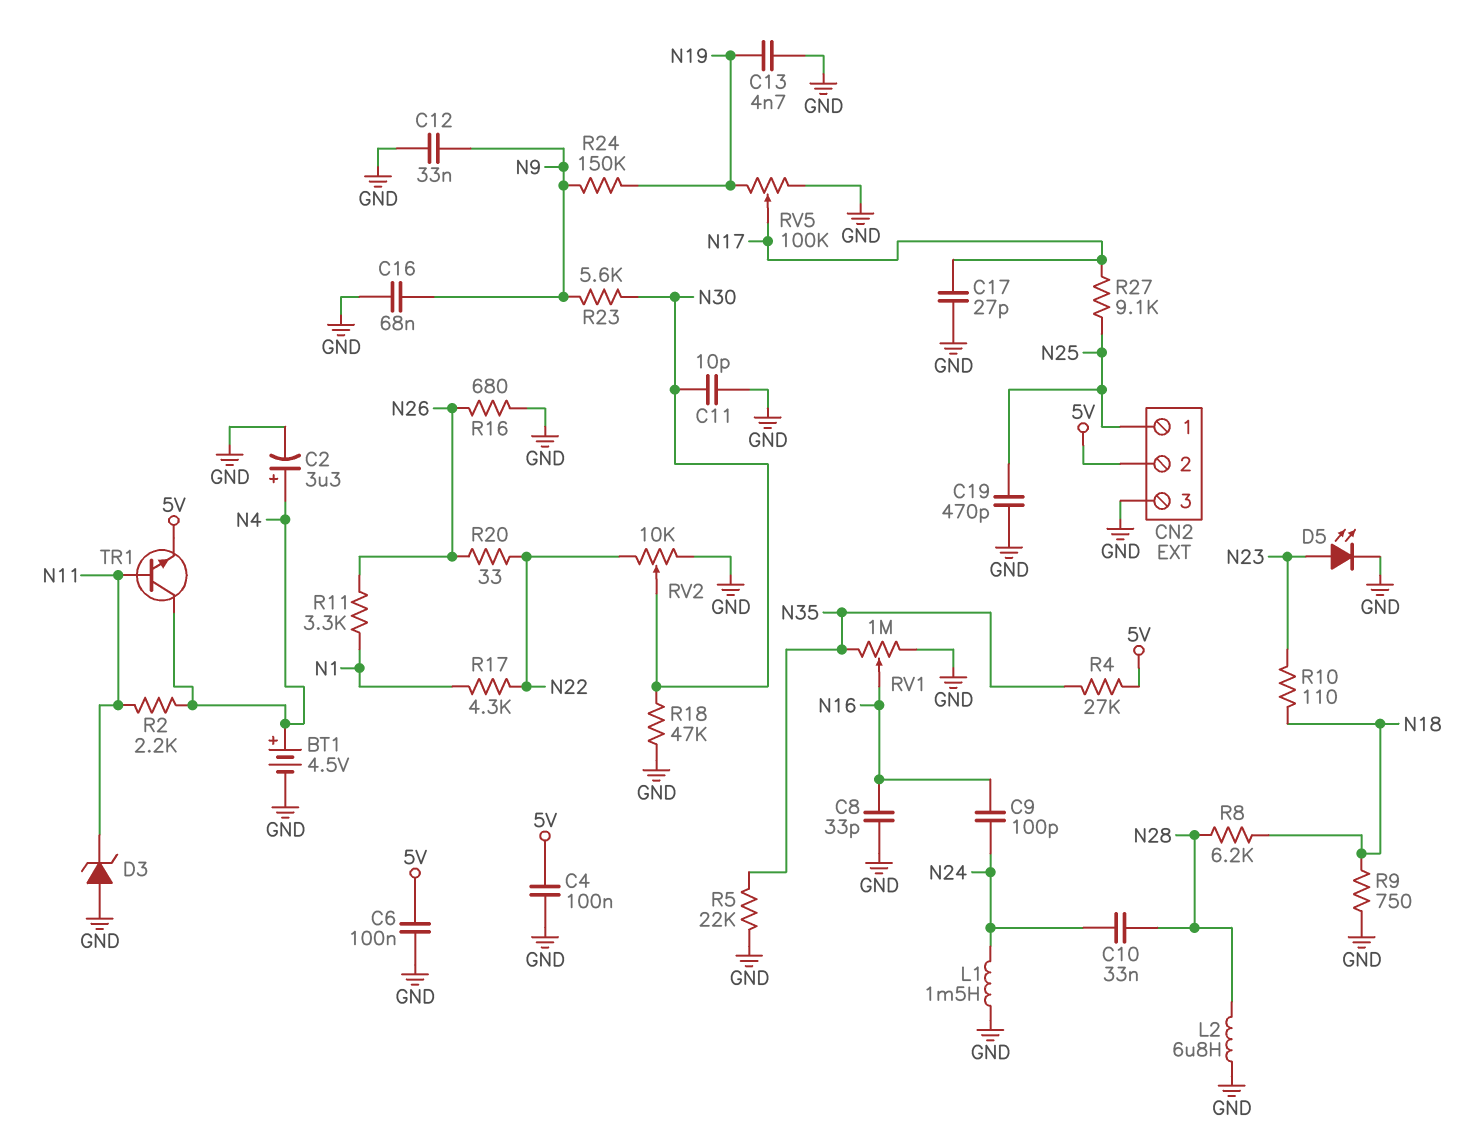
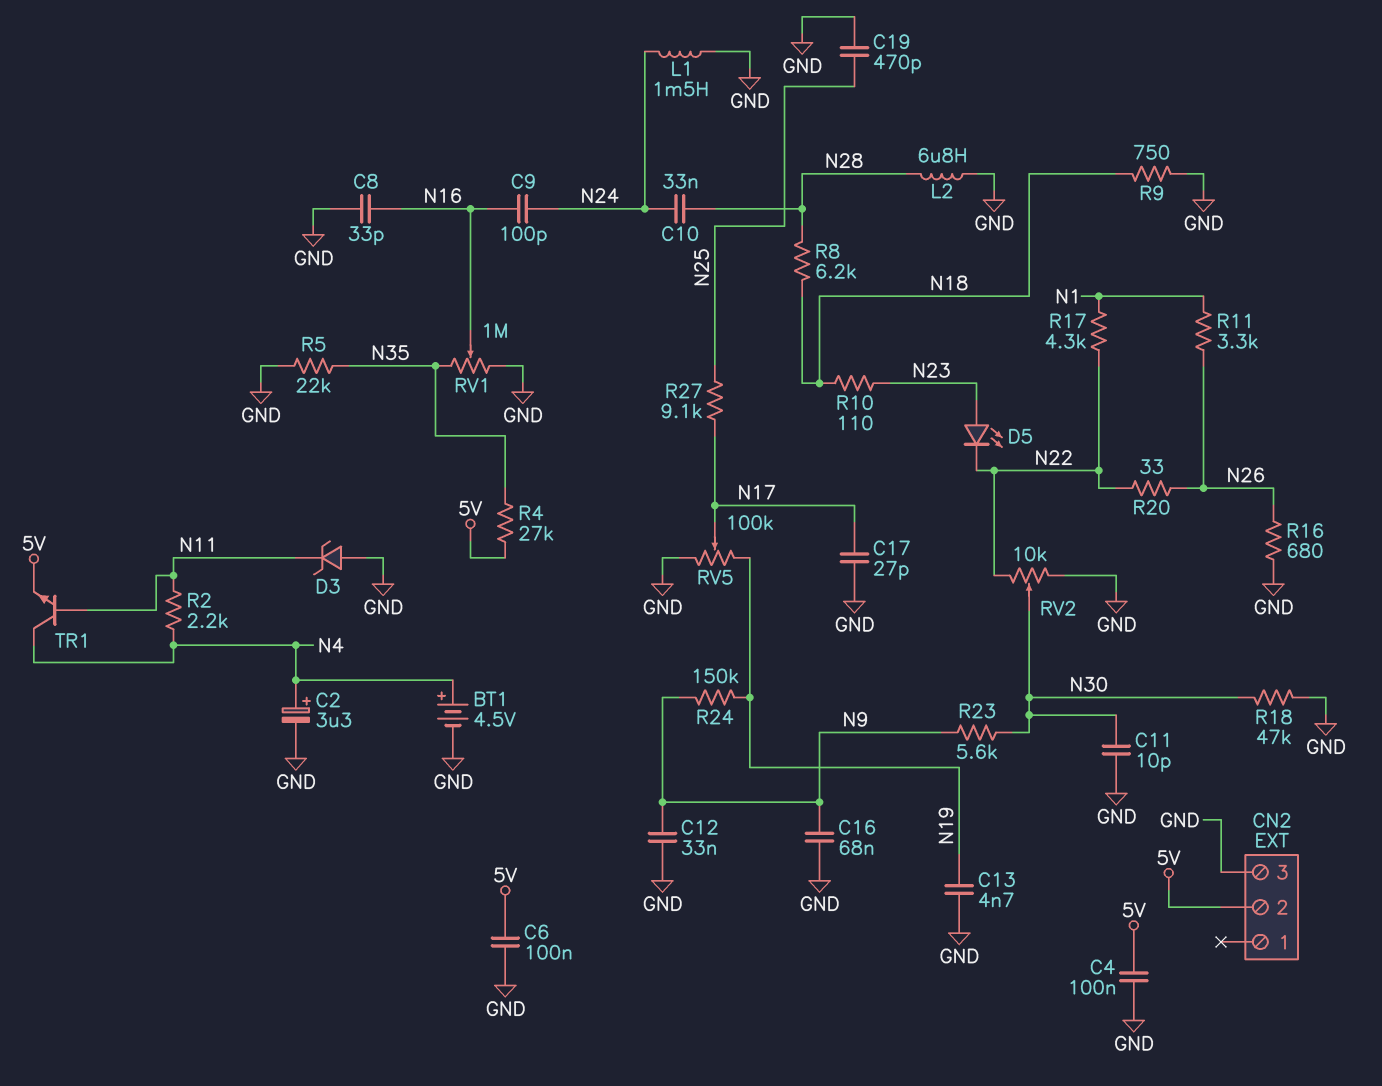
CN2 pin 1: N25 -> none
D5: LED (A N23, K GND) -> LED (A N23, K N22)

